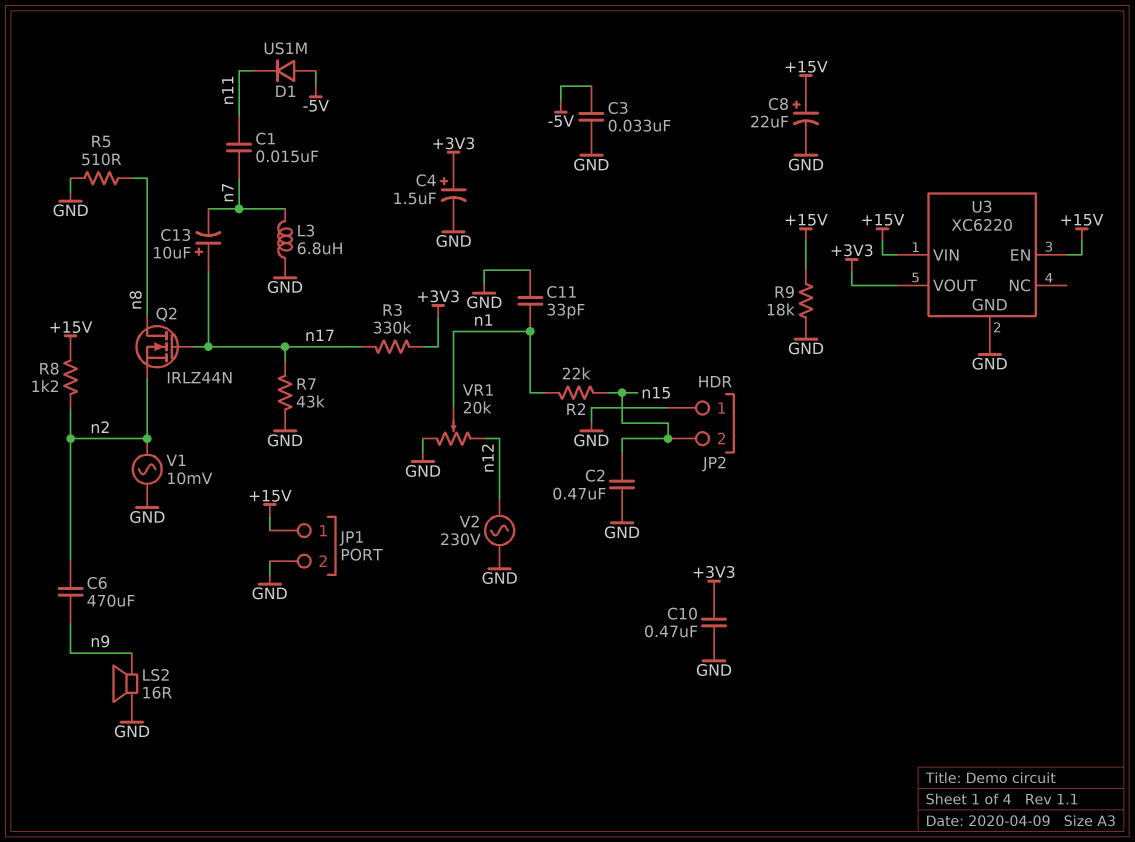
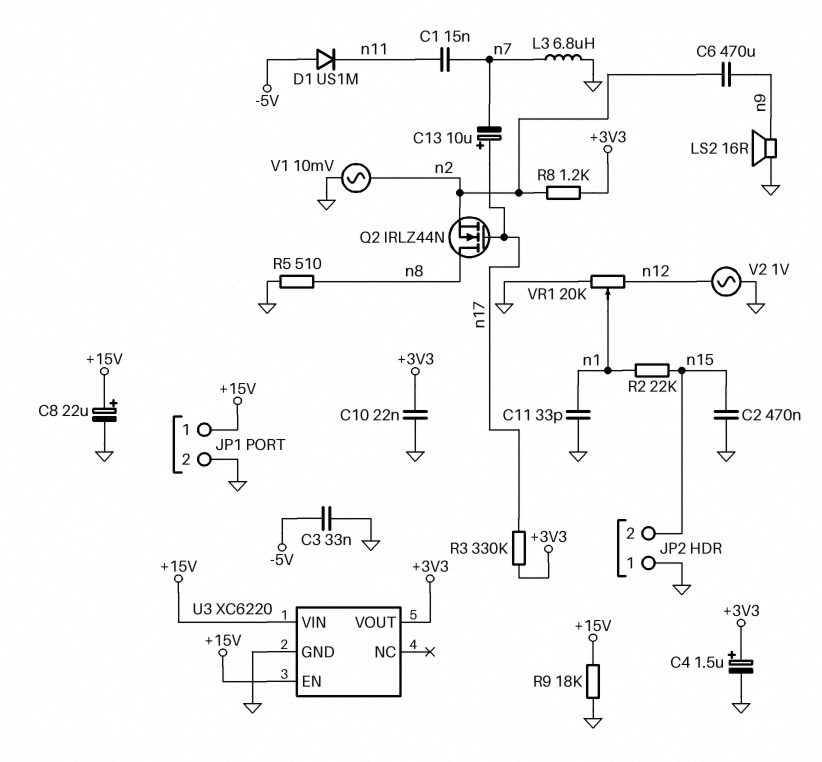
C10: 470nF (+3V3, GND) -> 22nF (+3V3, GND)
R7: 43k (GND, n17) -> none
R8: 1.2k (+15V, n2) -> 1.2k (+3V3, n2)
V2: AC 230V (GND, n12) -> AC 1V (GND, n12)

